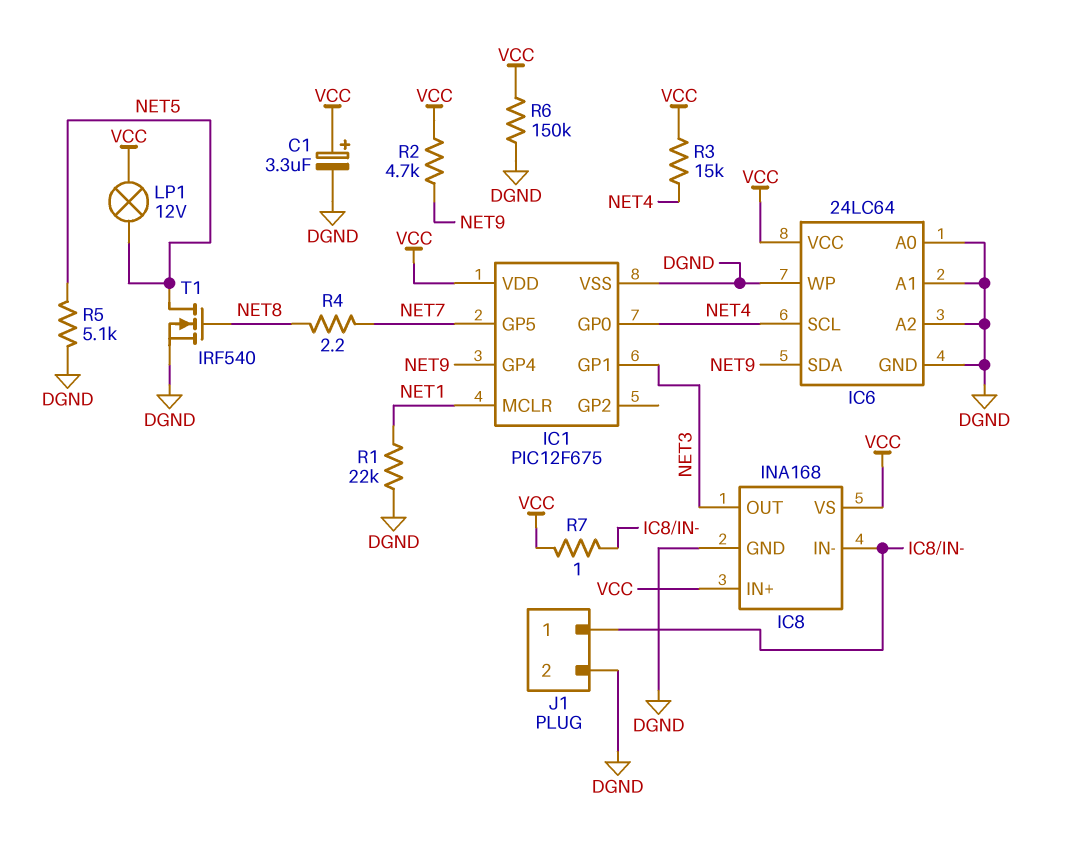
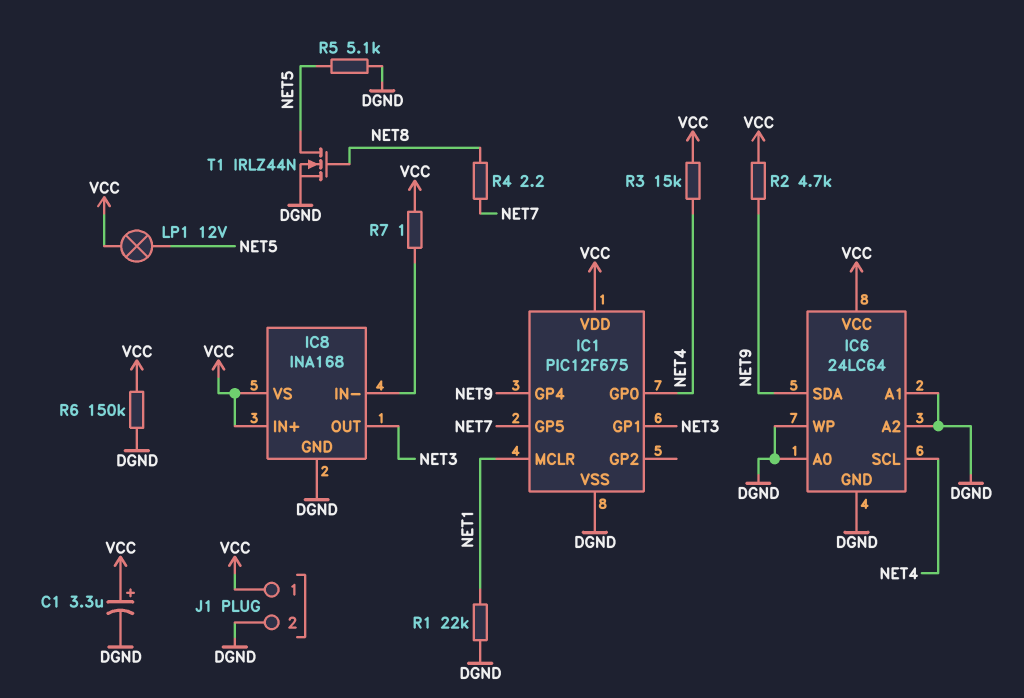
J1 pin 1: IC8/IN- -> VCC
T1: NMOS IRF540 (G NET8, D NET5, S DGND) -> NMOS IRLZ44N (G NET8, D NET5, S DGND)

